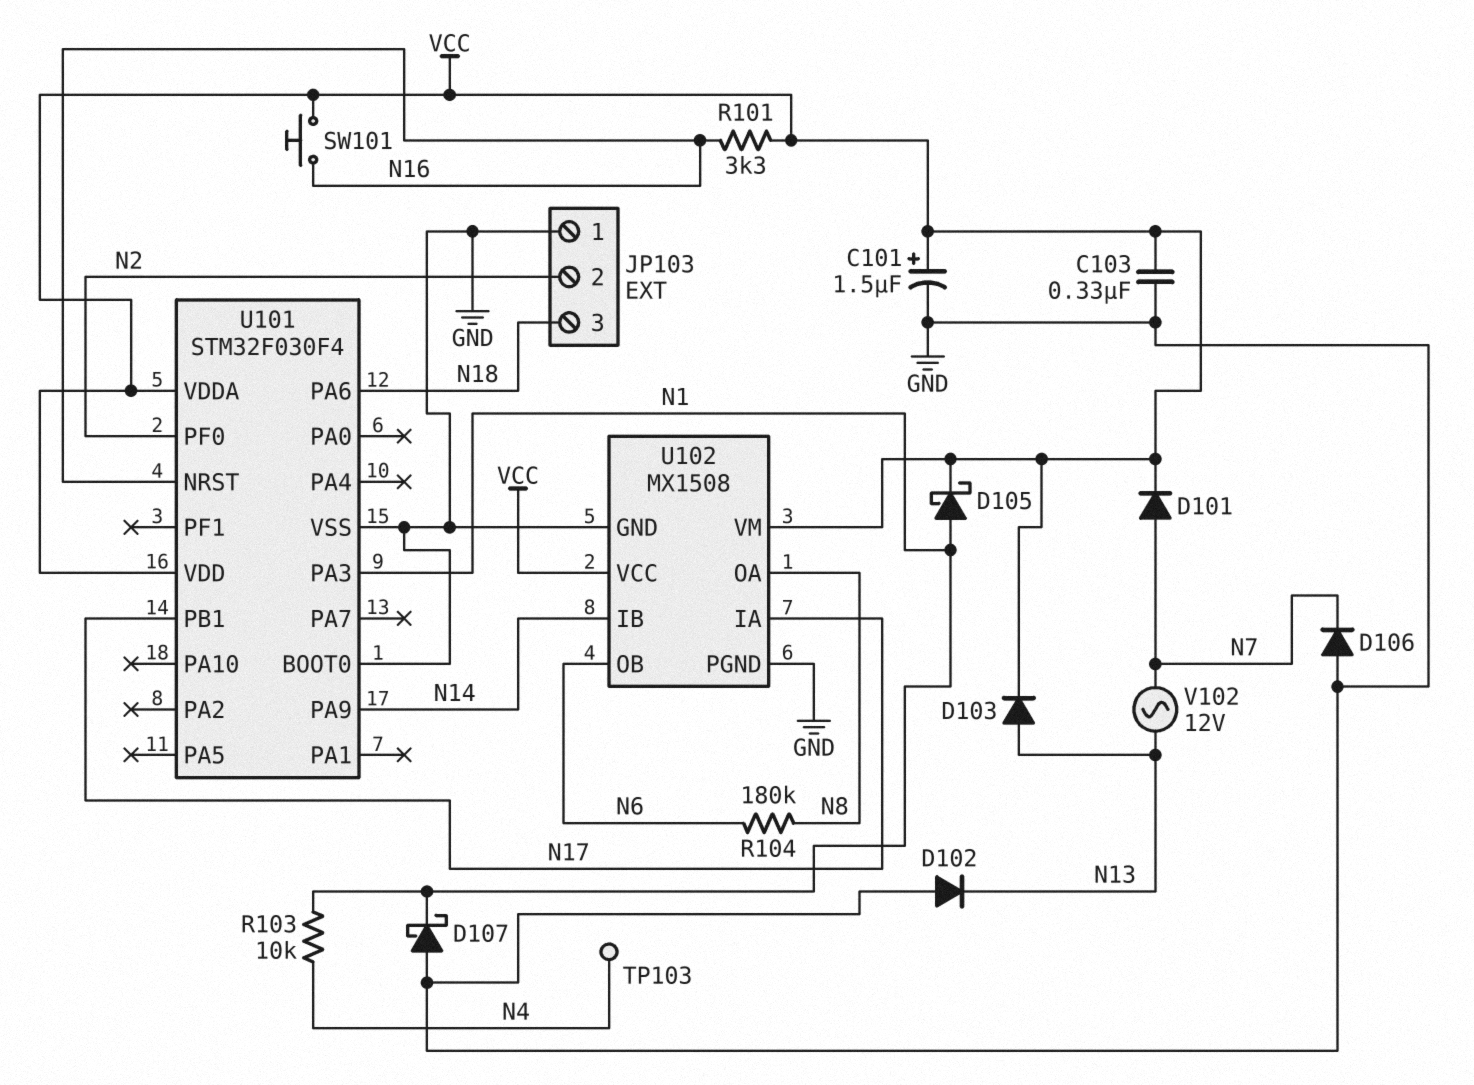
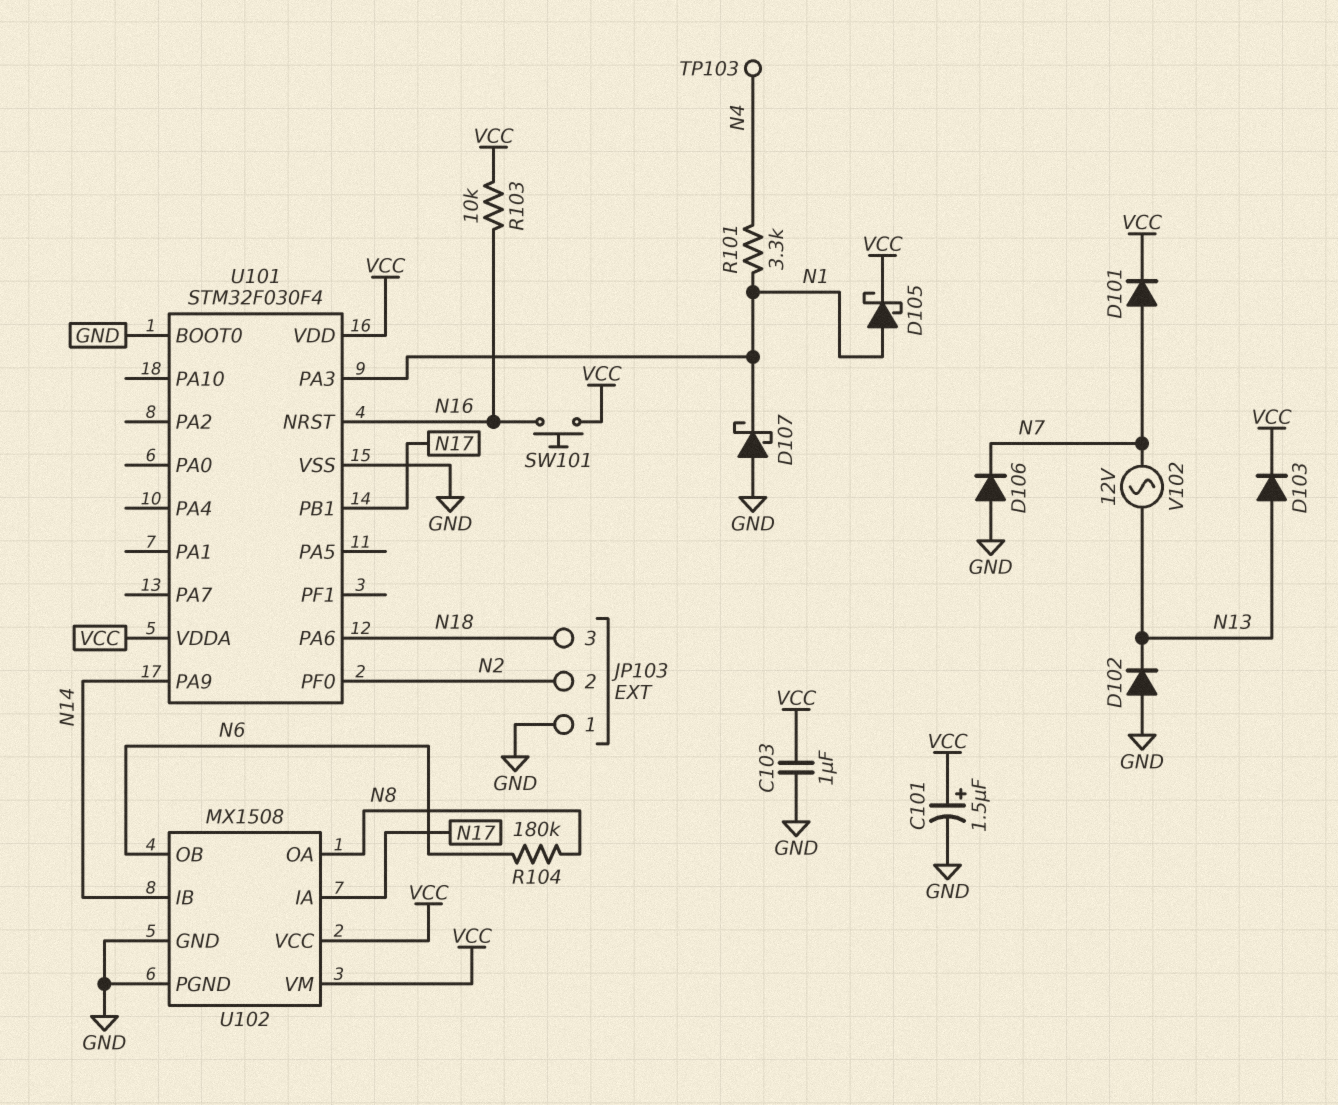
C103: 330nF (GND, VCC) -> 1uF (GND, VCC)
R101: 3.3k (N16, VCC) -> 3.3k (N1, N4)
R103: 10k (N1, N4) -> 10k (N16, VCC)

